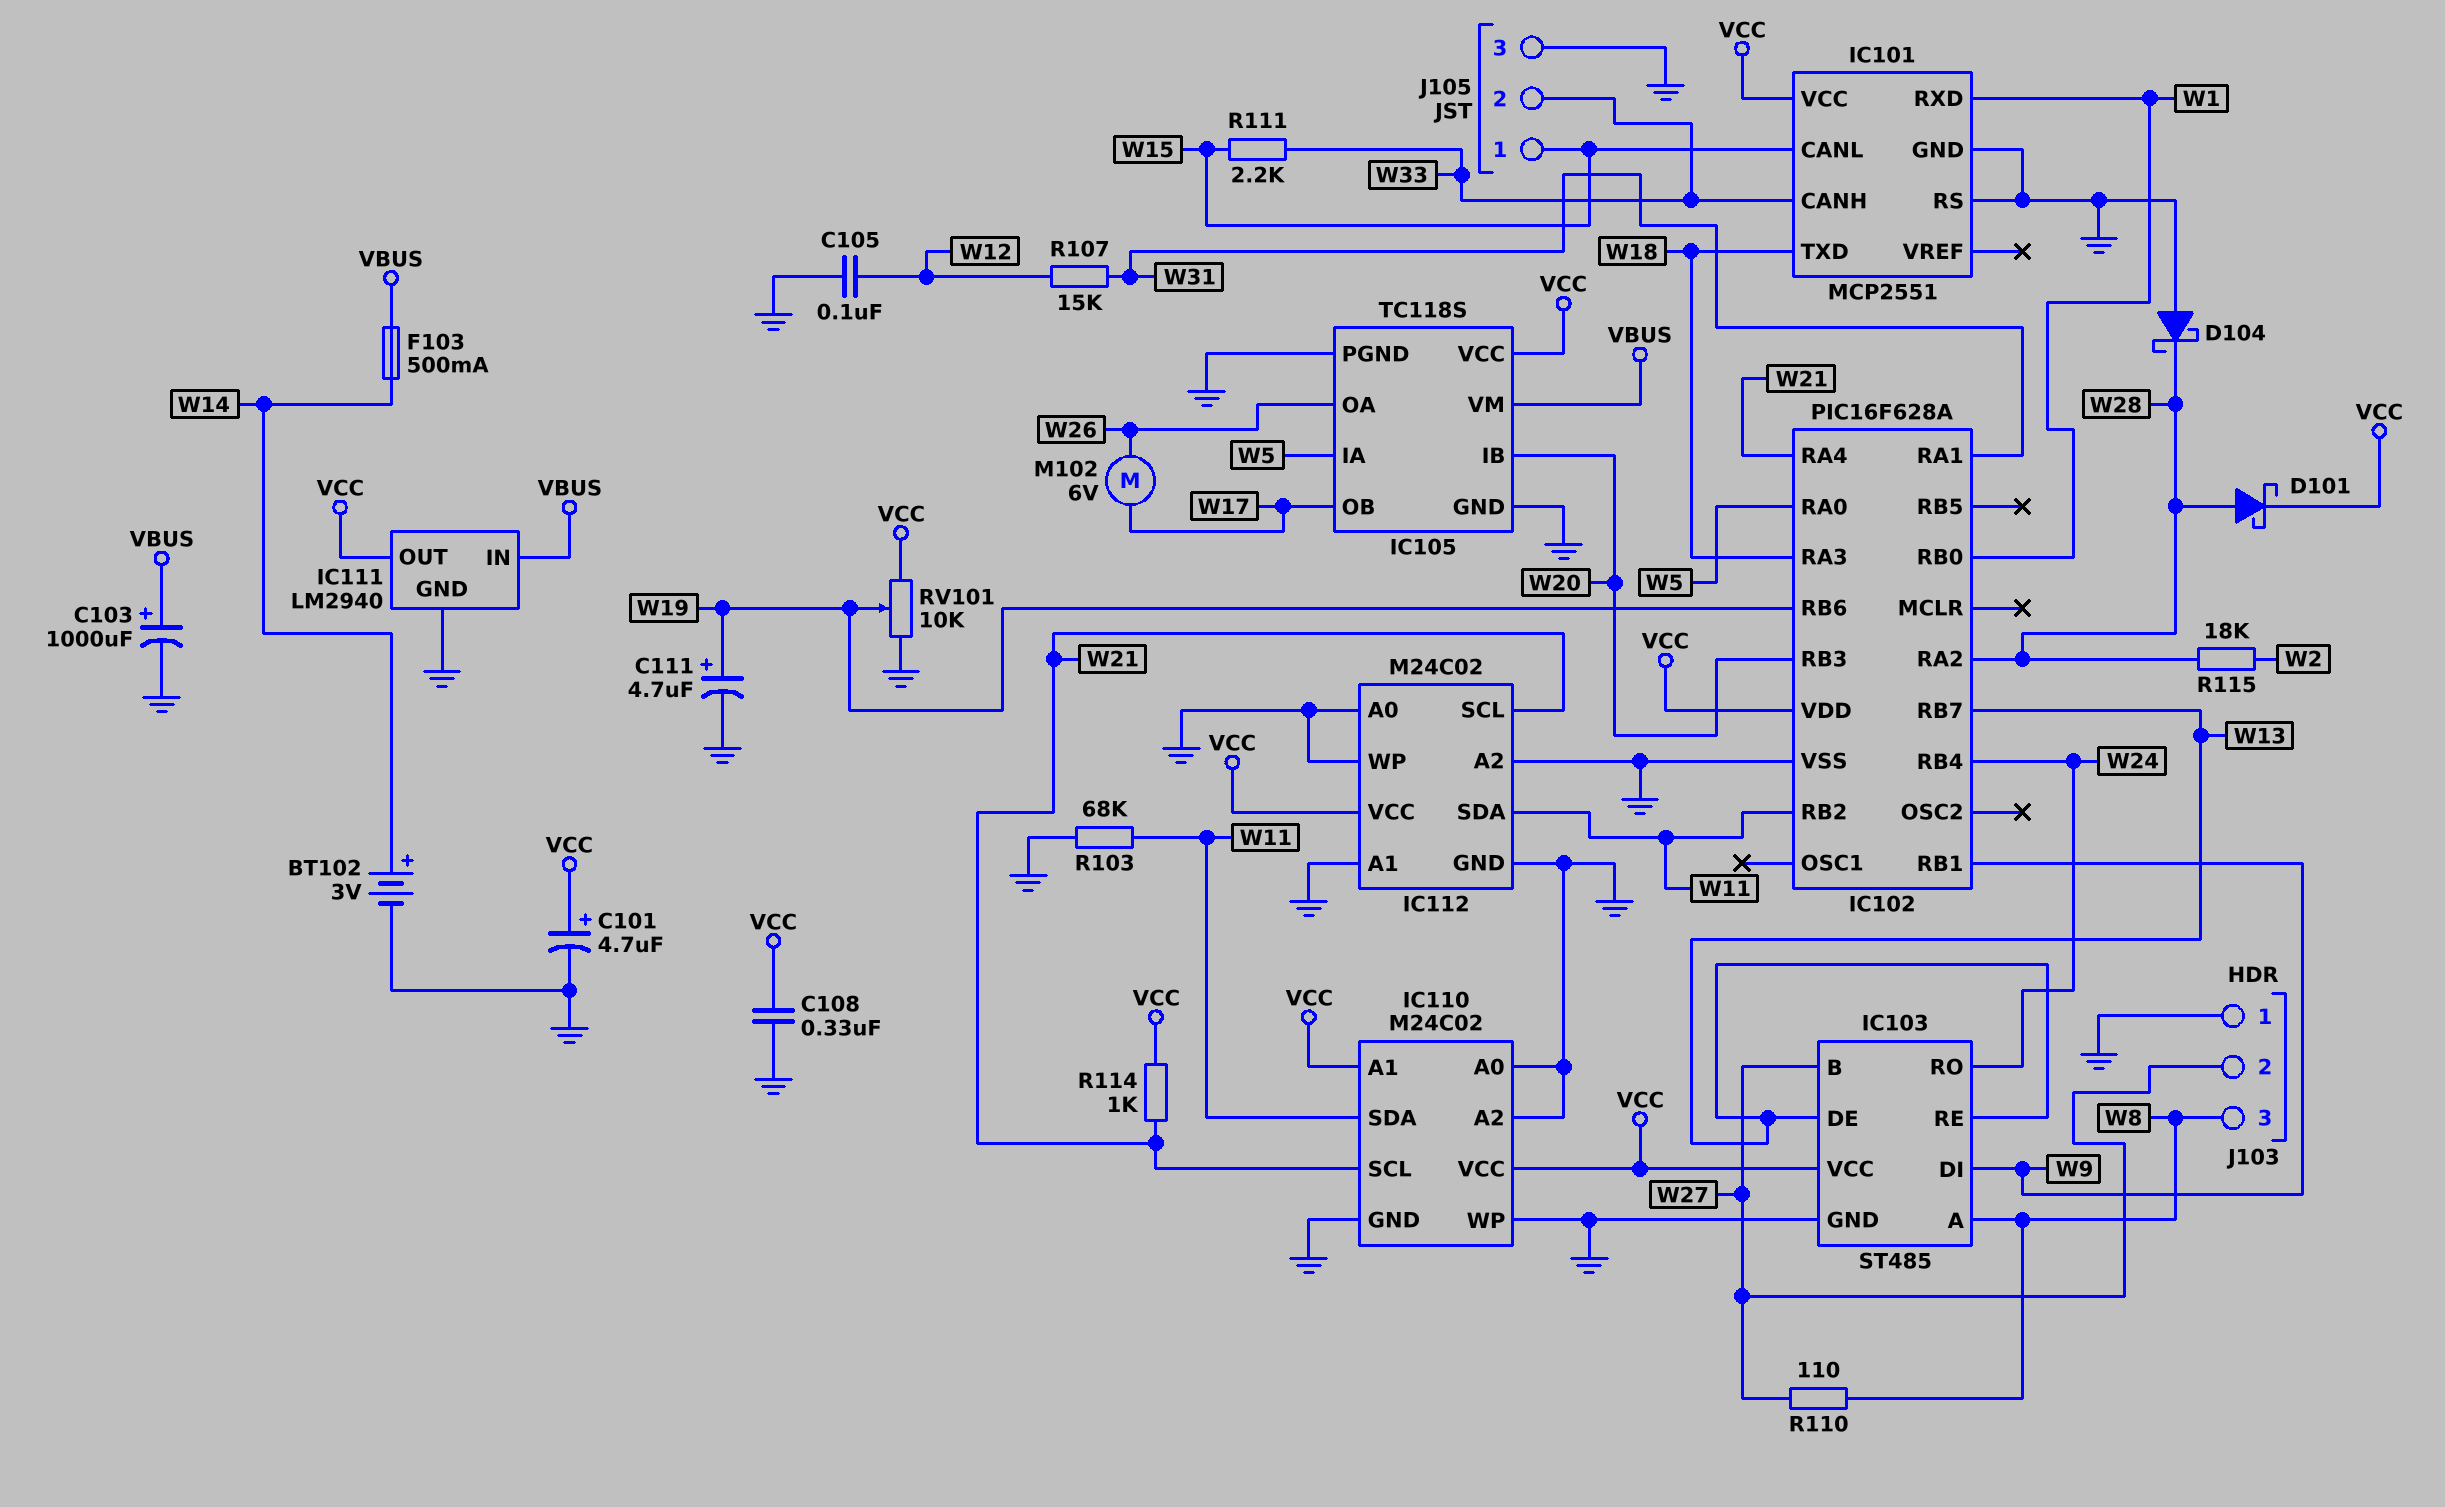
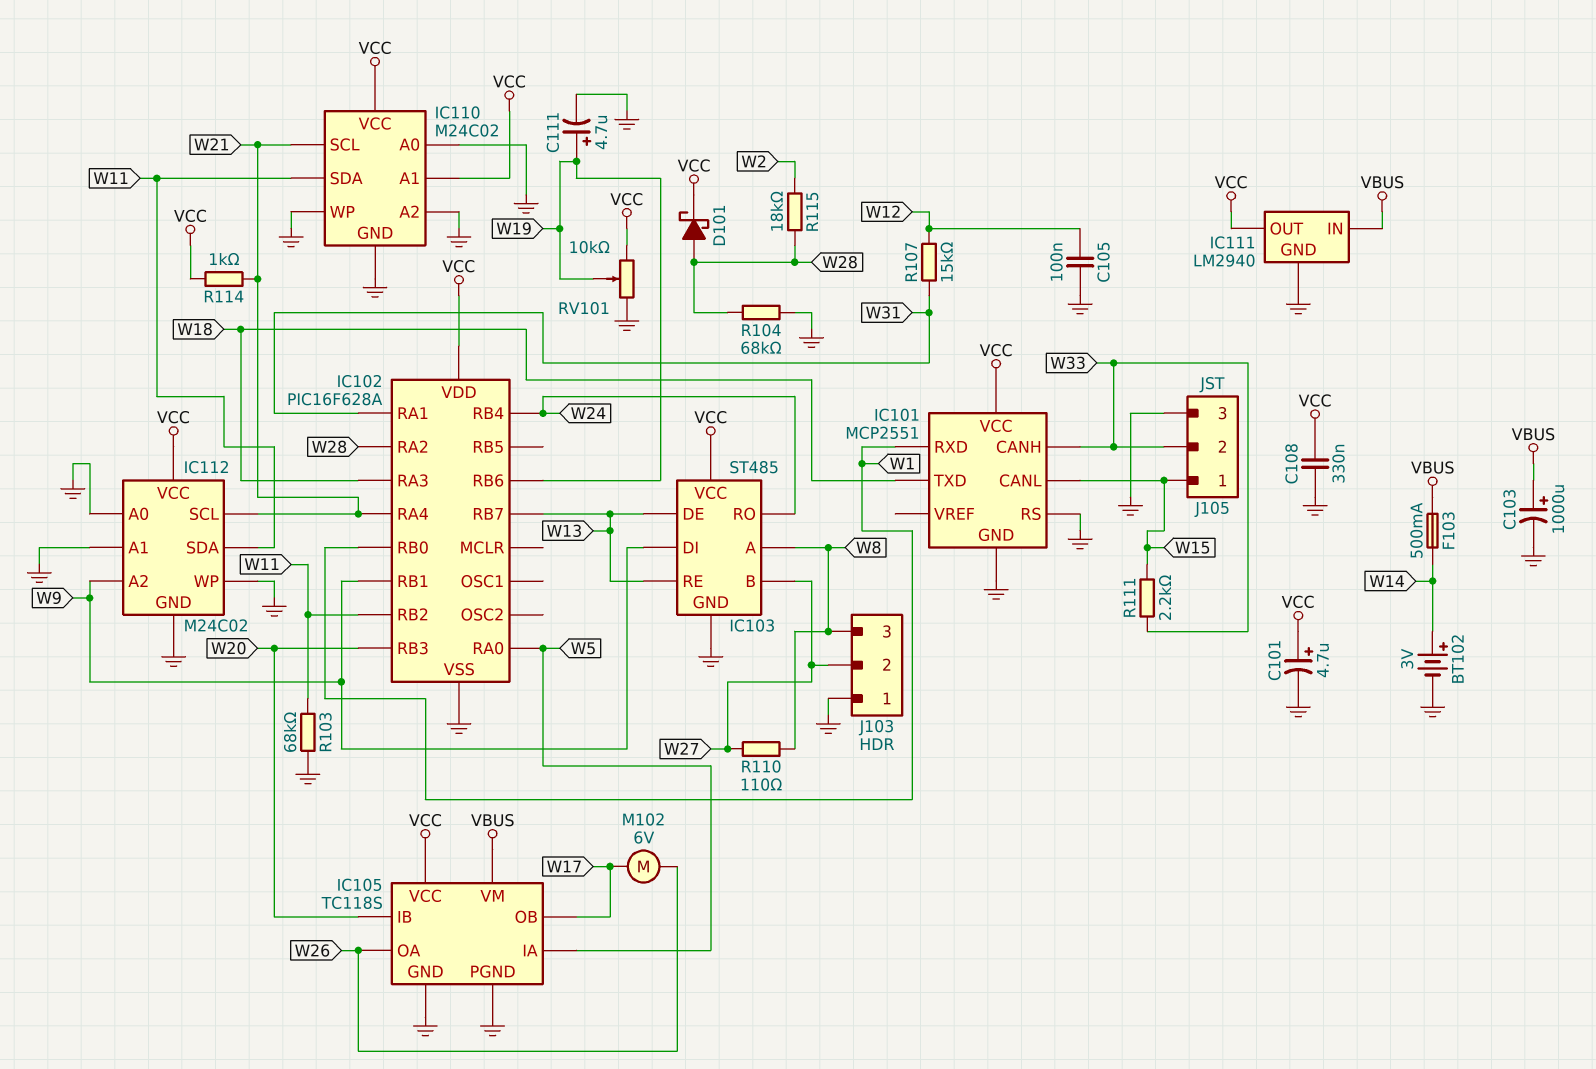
D104: schottky (A GND, K W28) -> none
IC112 pin A2: GND -> W9
R104: none -> 68k (GND, W28)

